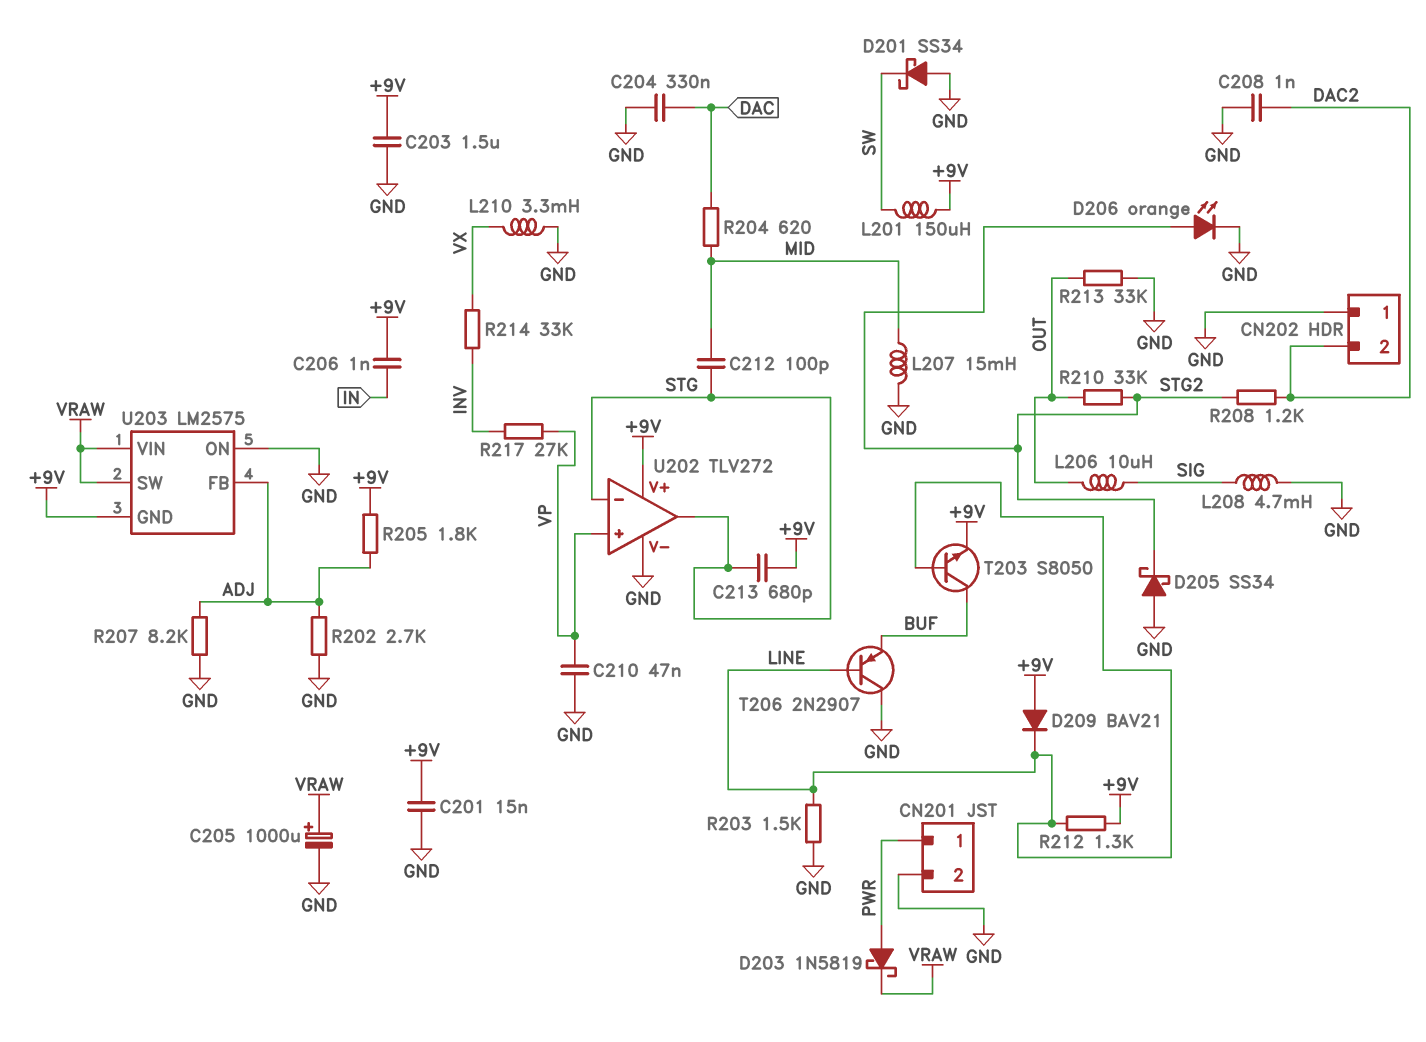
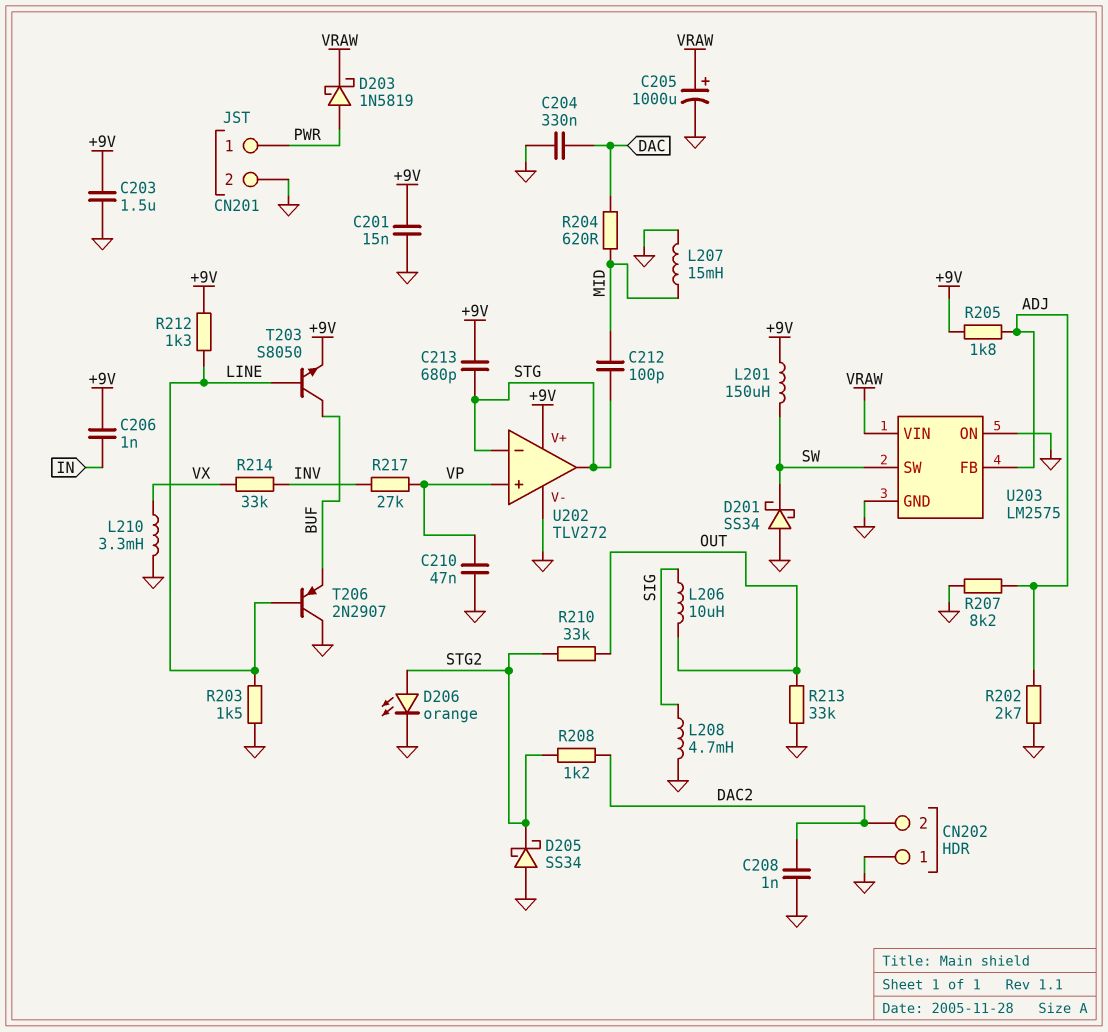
D209: diode BAV21 (A +9V, K LINE) -> none
U203 pin GND: +9V -> GND
U203 pin SW: VRAW -> SW

